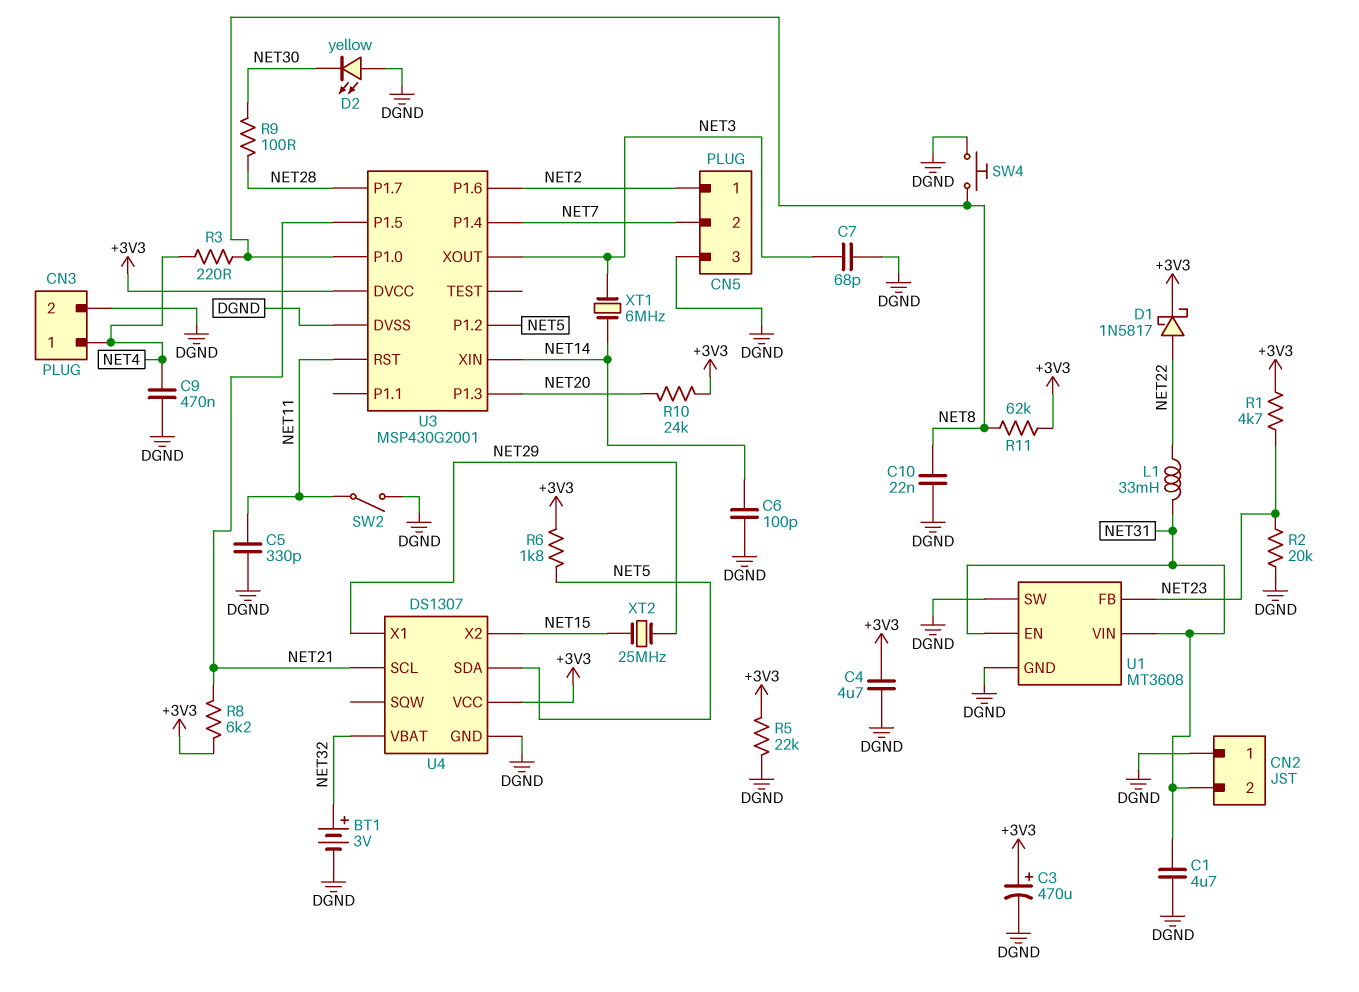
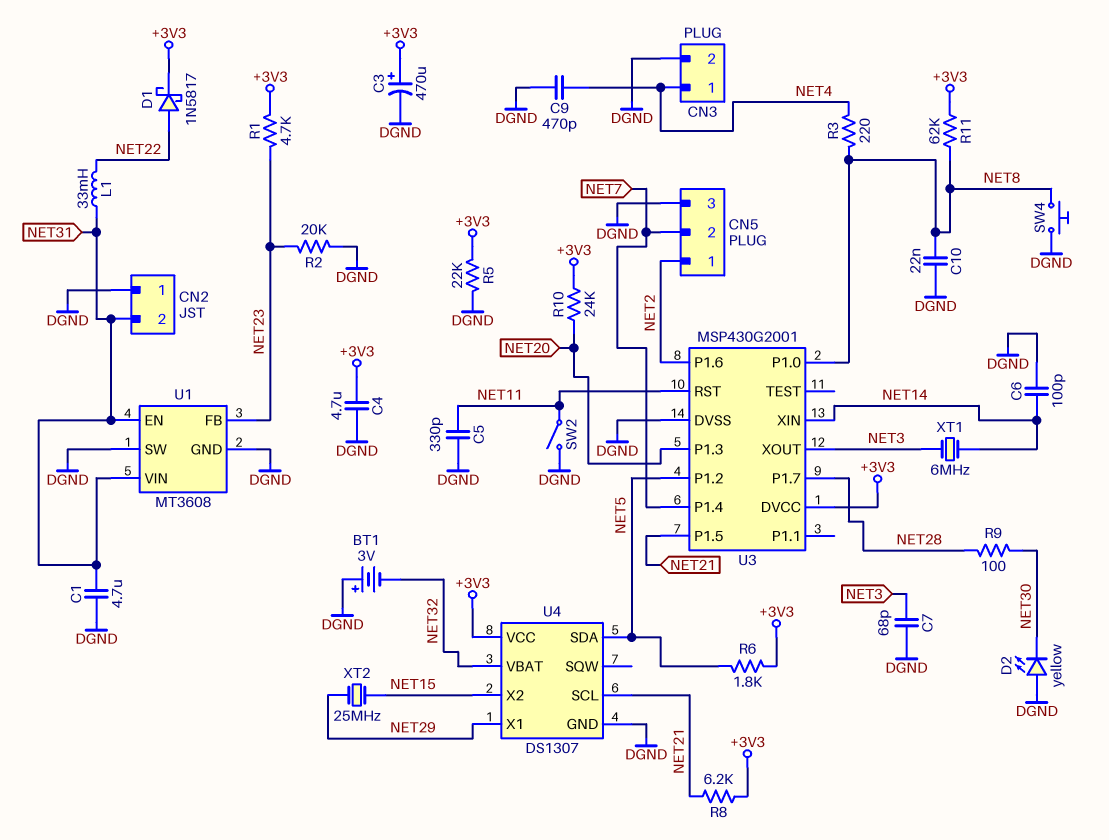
BT1: 3V (plus NET32, minus DGND) -> 3V (plus DGND, minus NET32)
C9: 470nF (DGND, NET4) -> 470pF (DGND, NET4)

